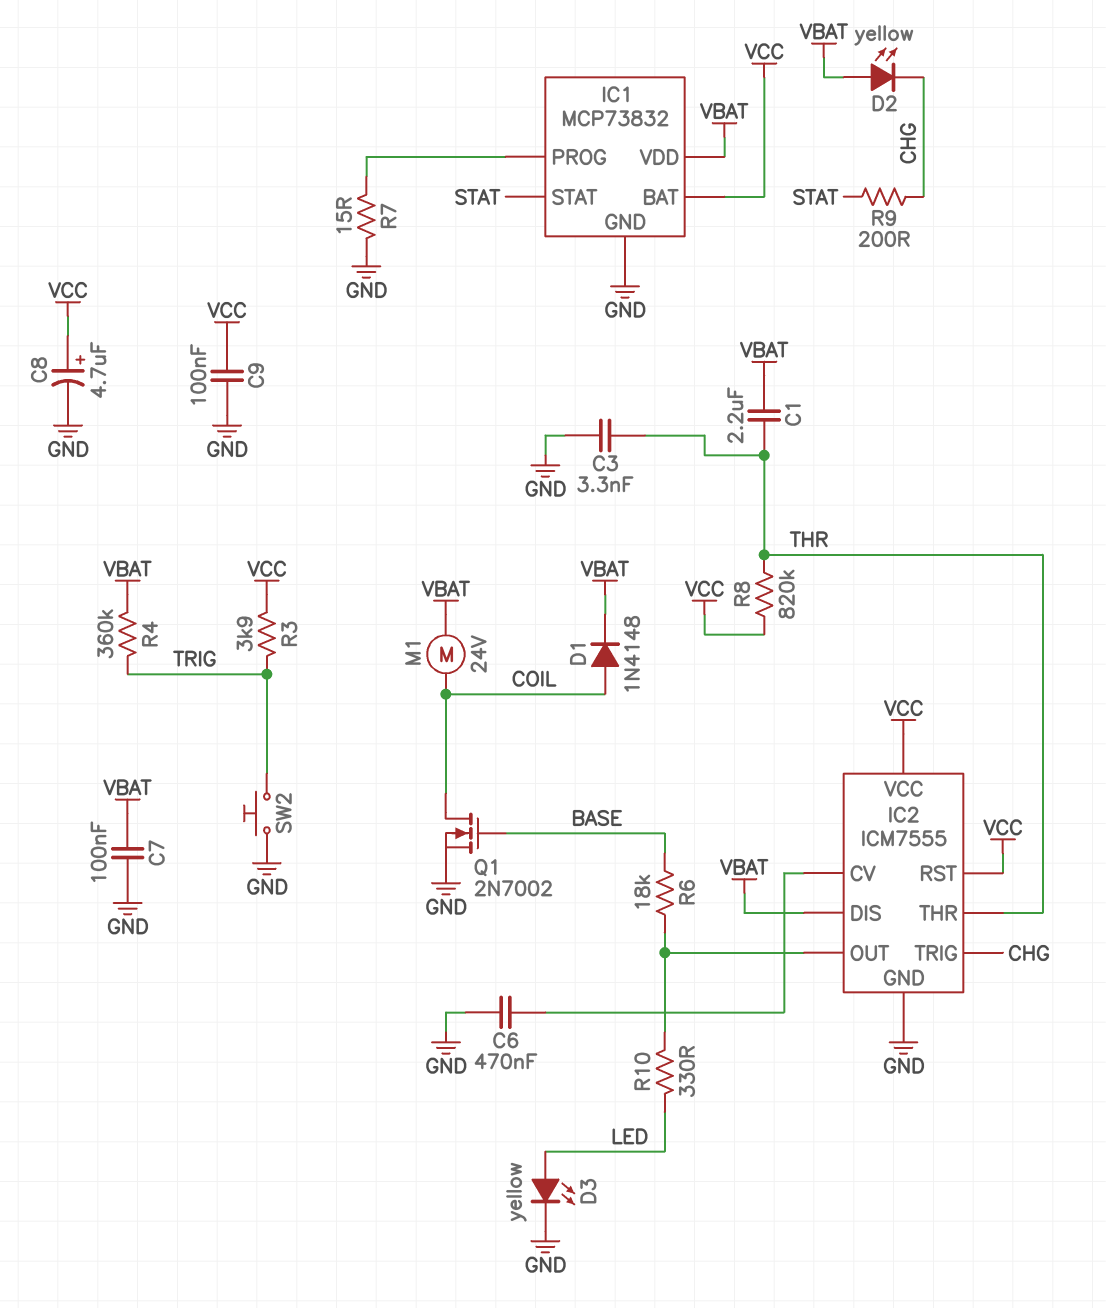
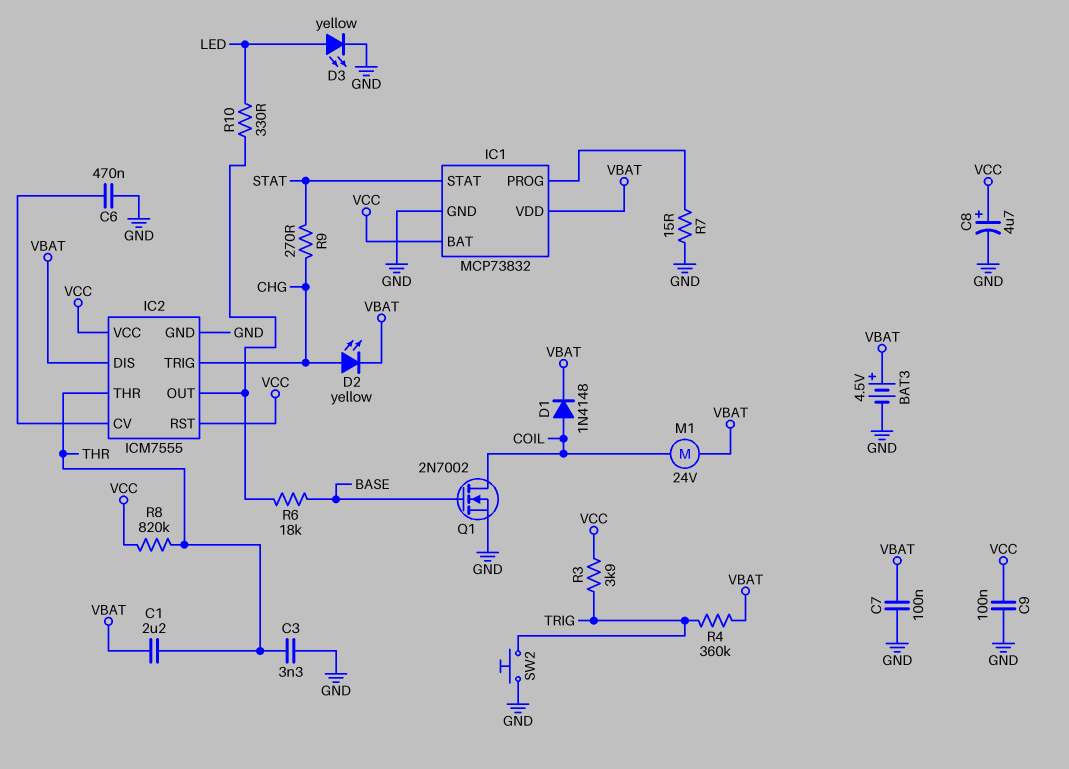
BAT3: none -> 4.5V (plus VBAT, minus GND)
D2: LED yellow (A VBAT, K CHG) -> LED yellow (A CHG, K VBAT)
R9: 200 (CHG, STAT) -> 270 (CHG, STAT)

